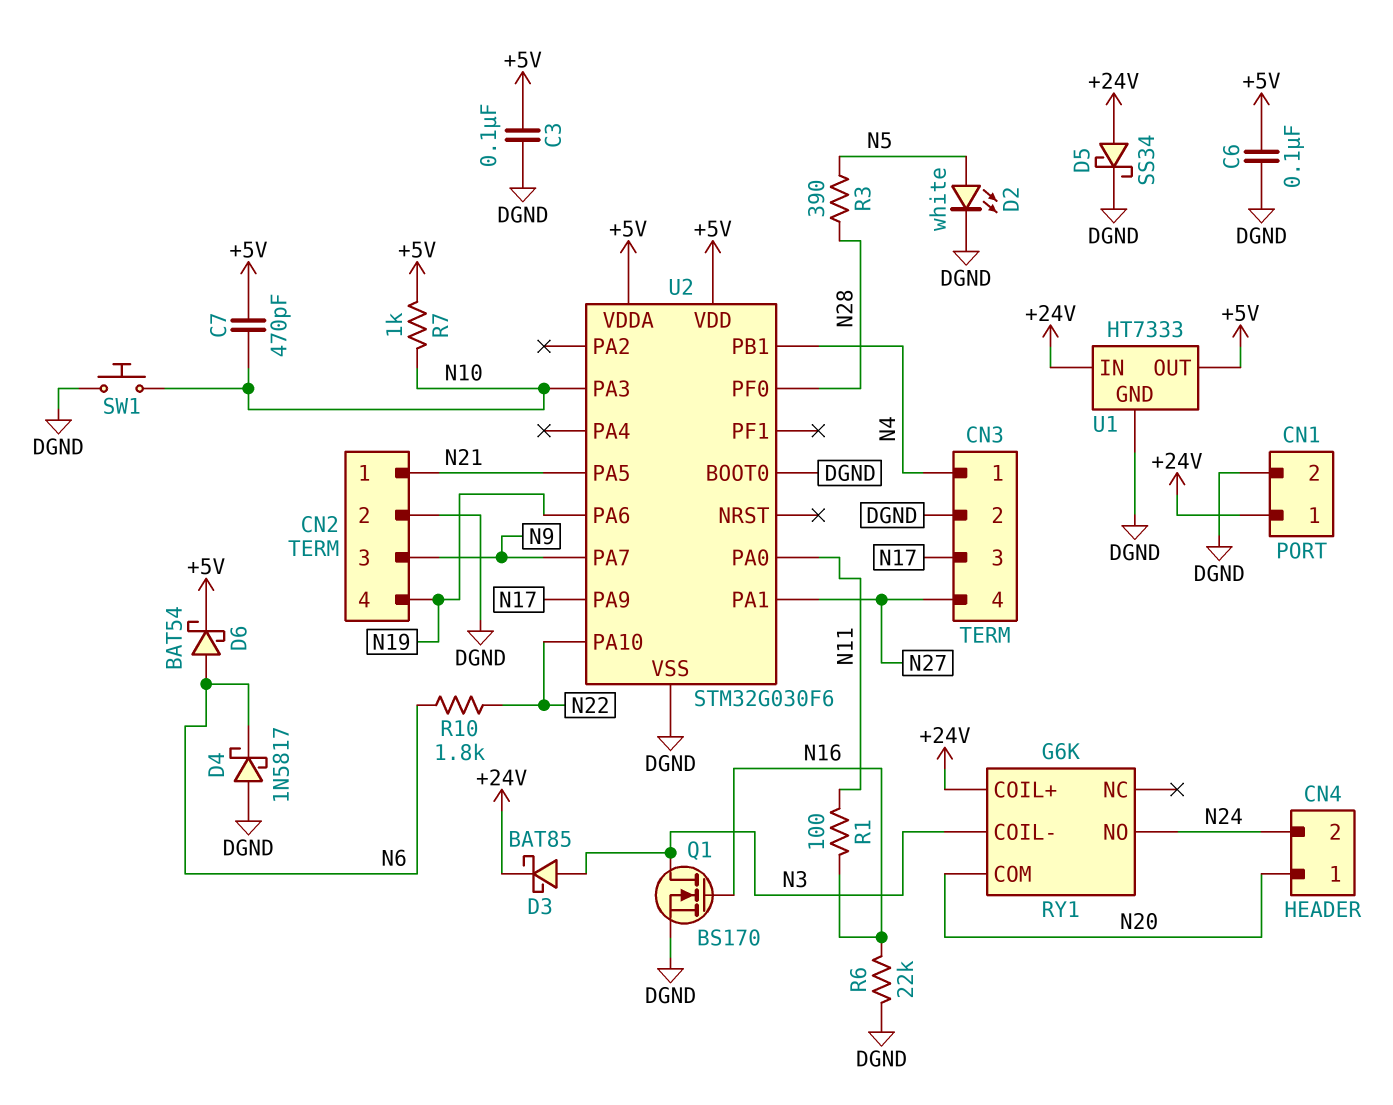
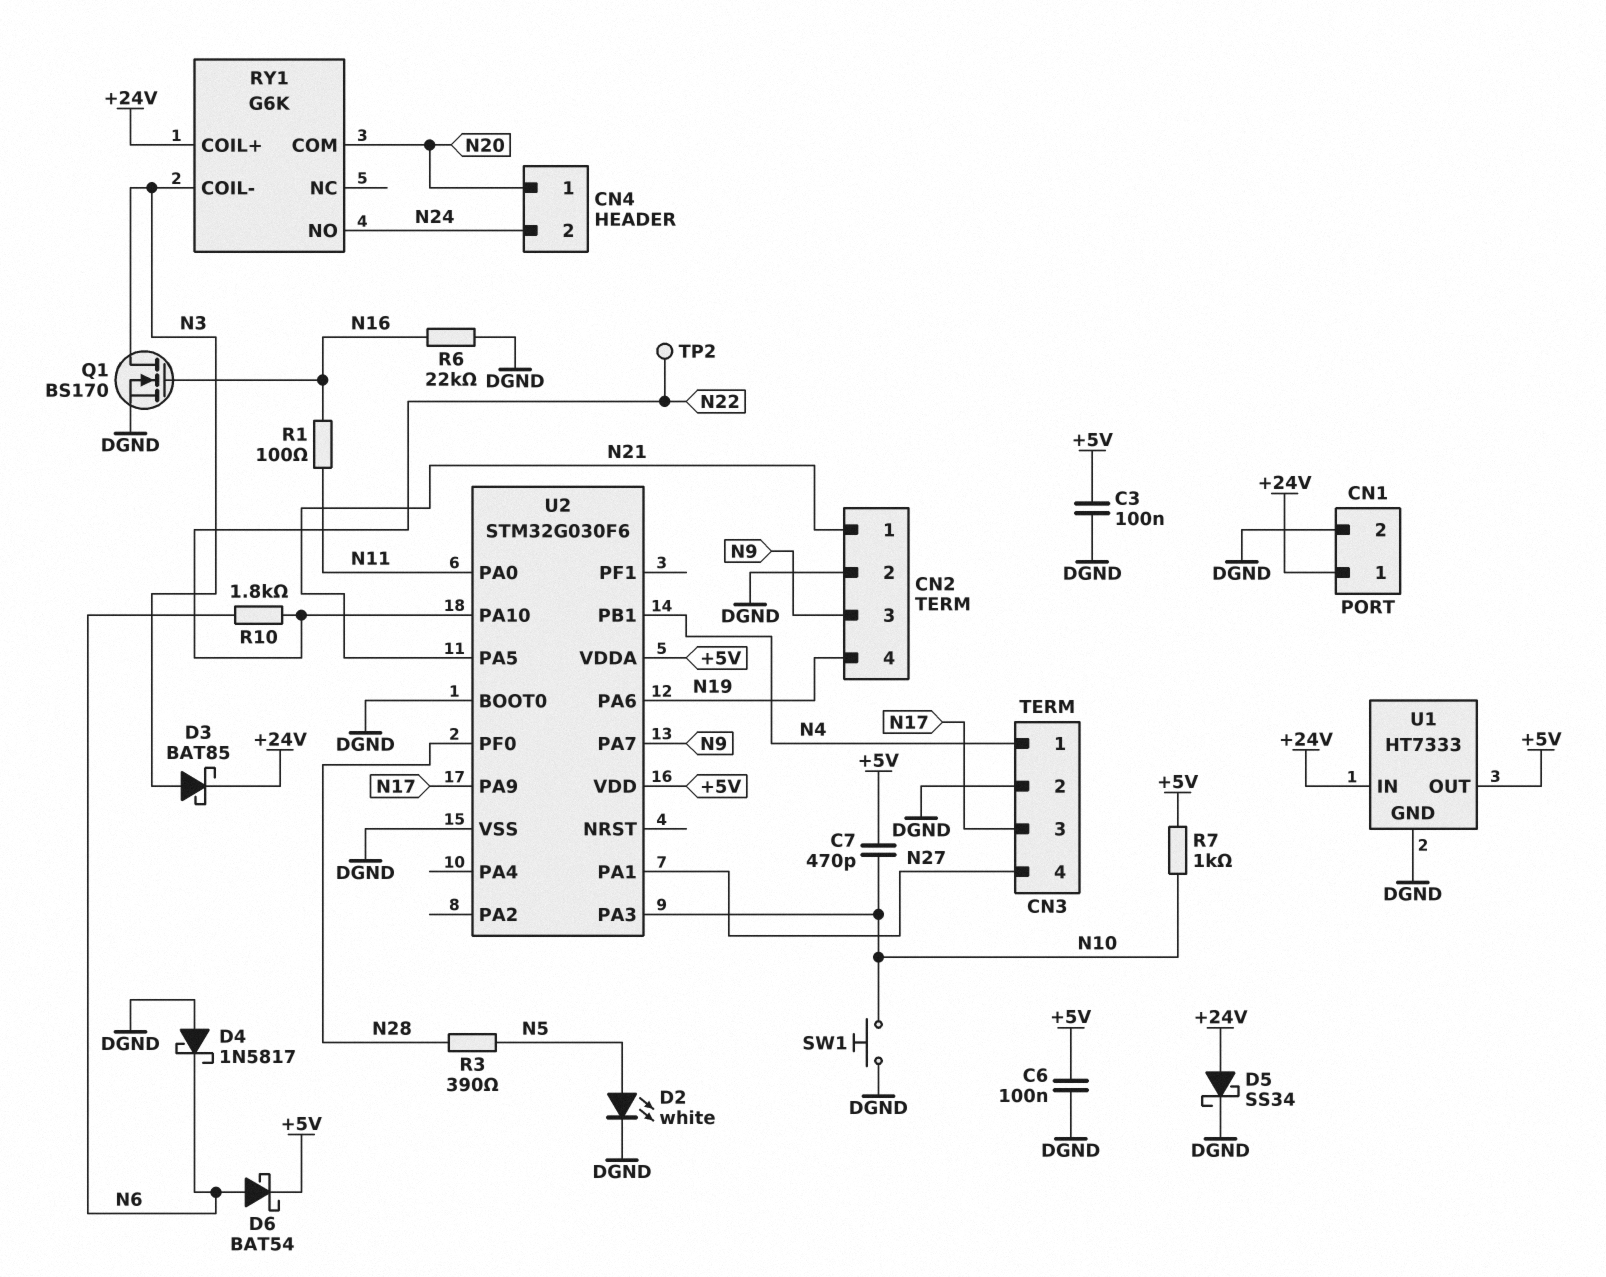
TP2: none -> test point (N22)

